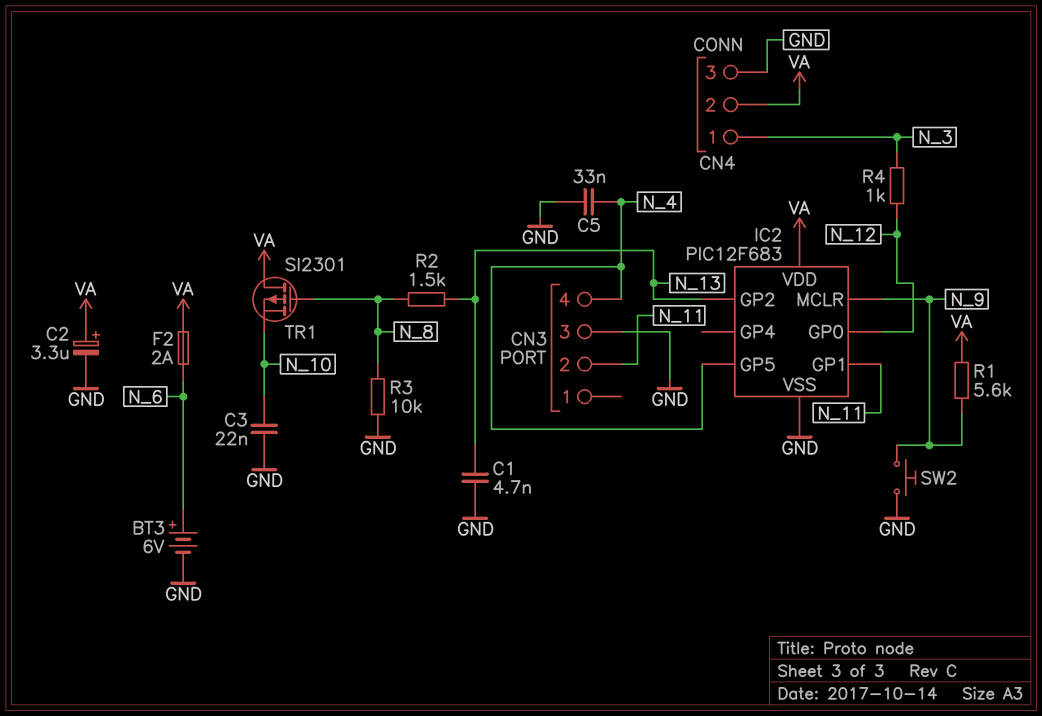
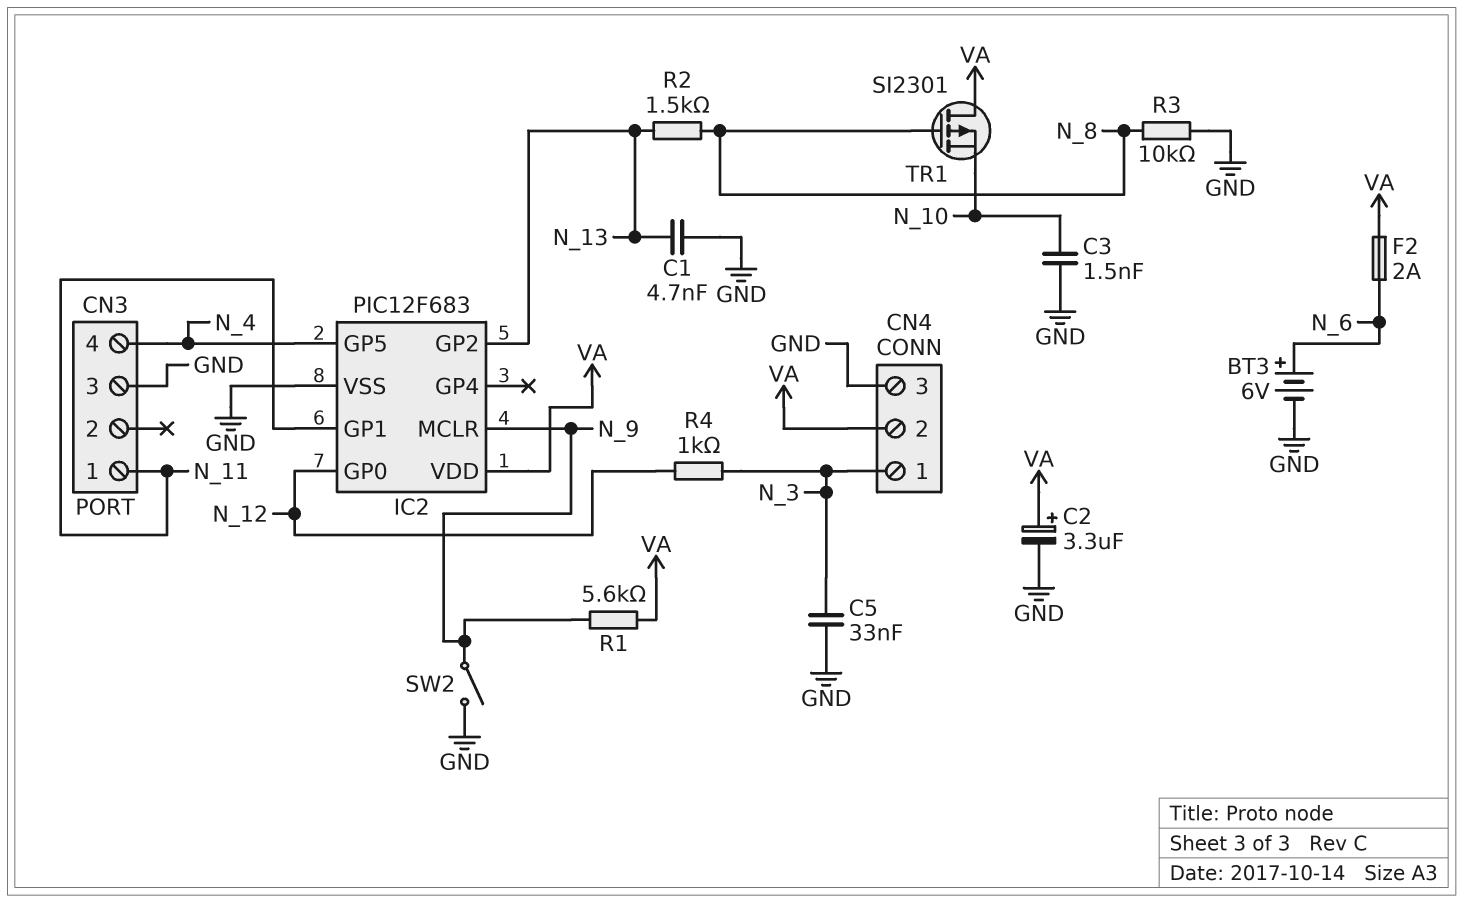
C3: 22nF (GND, N_10) -> 1.5nF (GND, N_10)
C5: 33nF (GND, N_4) -> 33nF (GND, N_3)
CN3 pin 1: none -> N_11
CN3 pin 2: N_11 -> none
SW2: button (GND, N_9) -> switch (GND, N_9)

